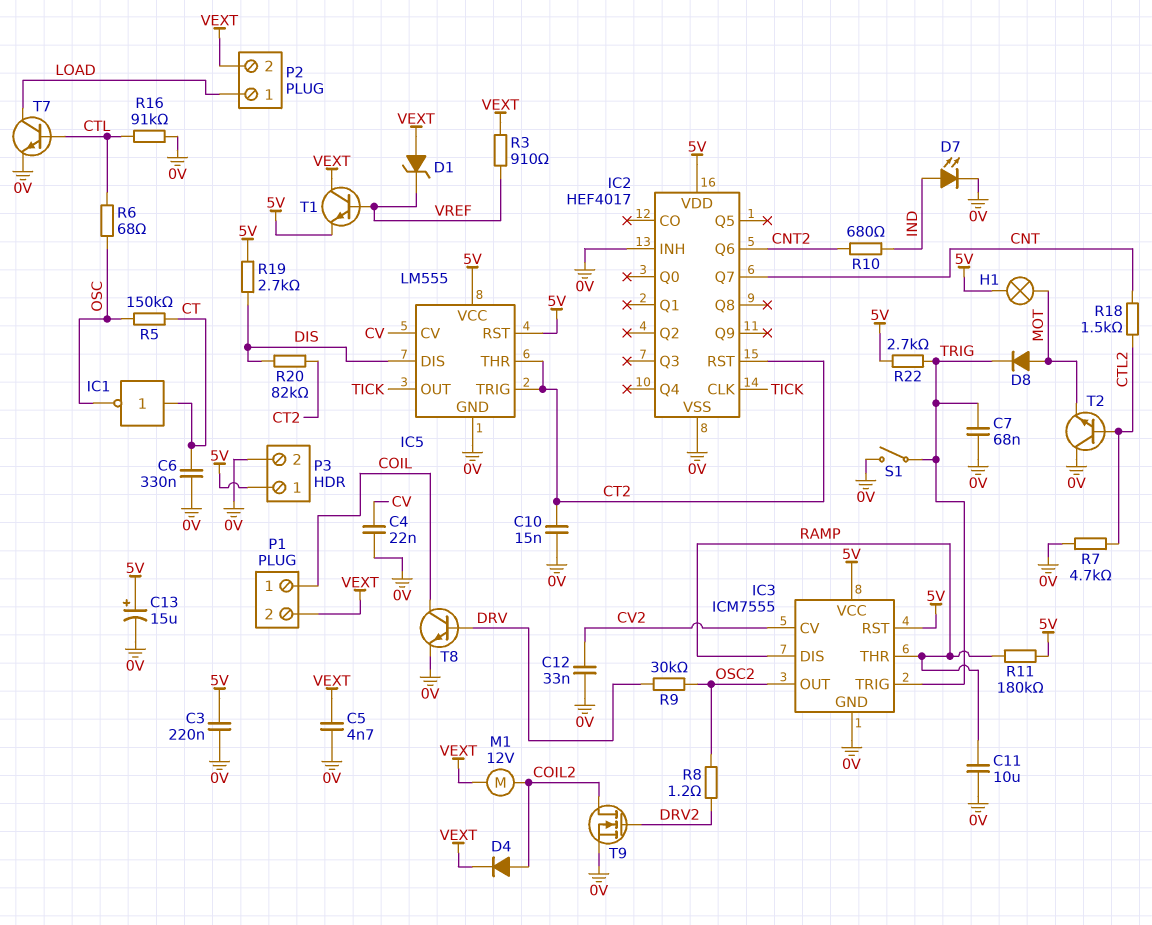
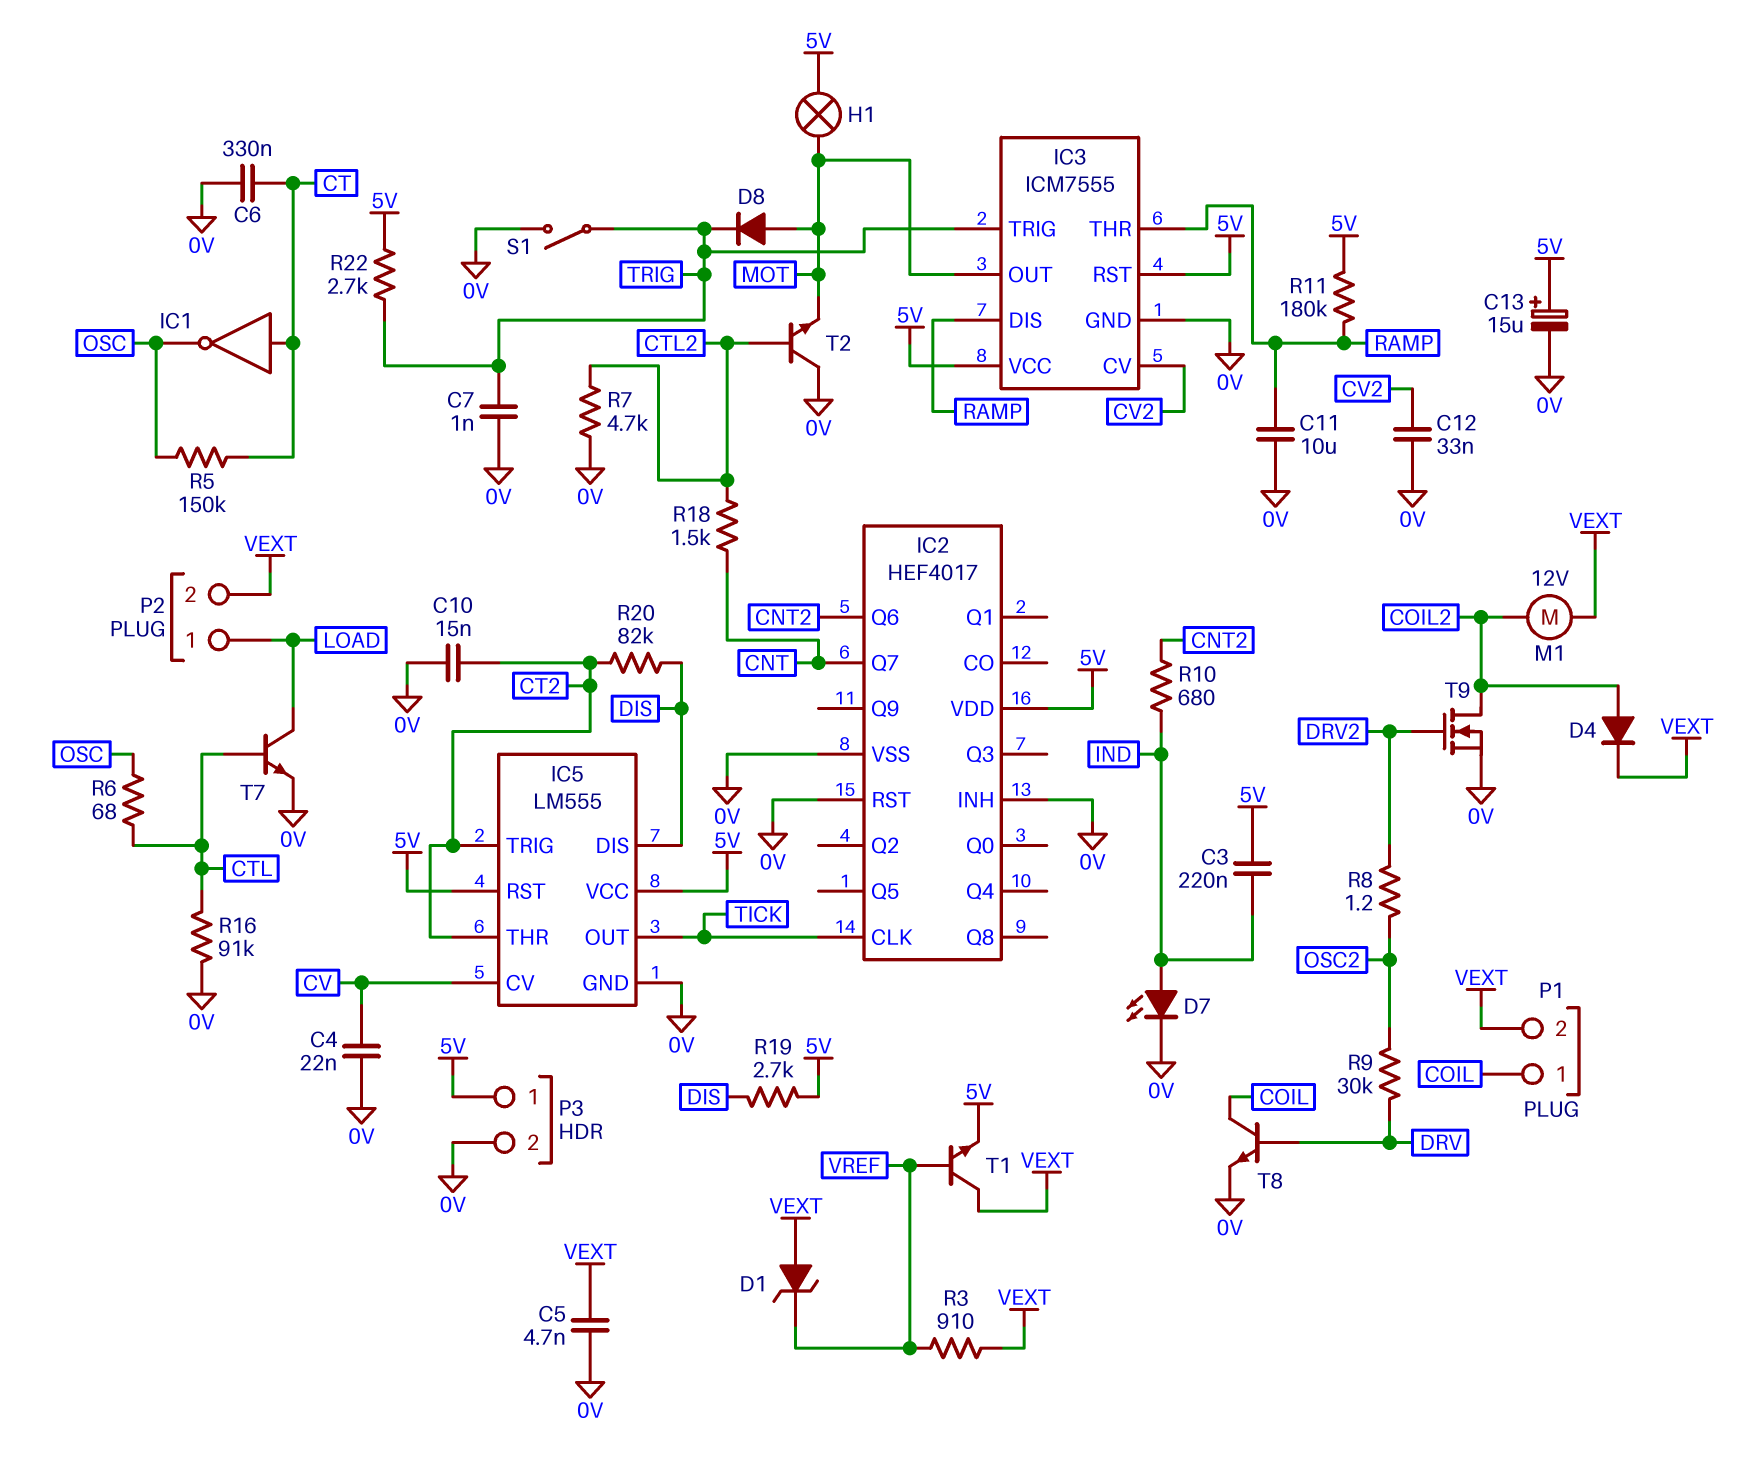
C3: 220nF (0V, 5V) -> 220nF (5V, IND)
C7: 68nF (0V, TRIG) -> 1nF (0V, TRIG)
IC2 pin RST: CT2 -> 0V
IC3 pin OUT: OSC2 -> MOT

